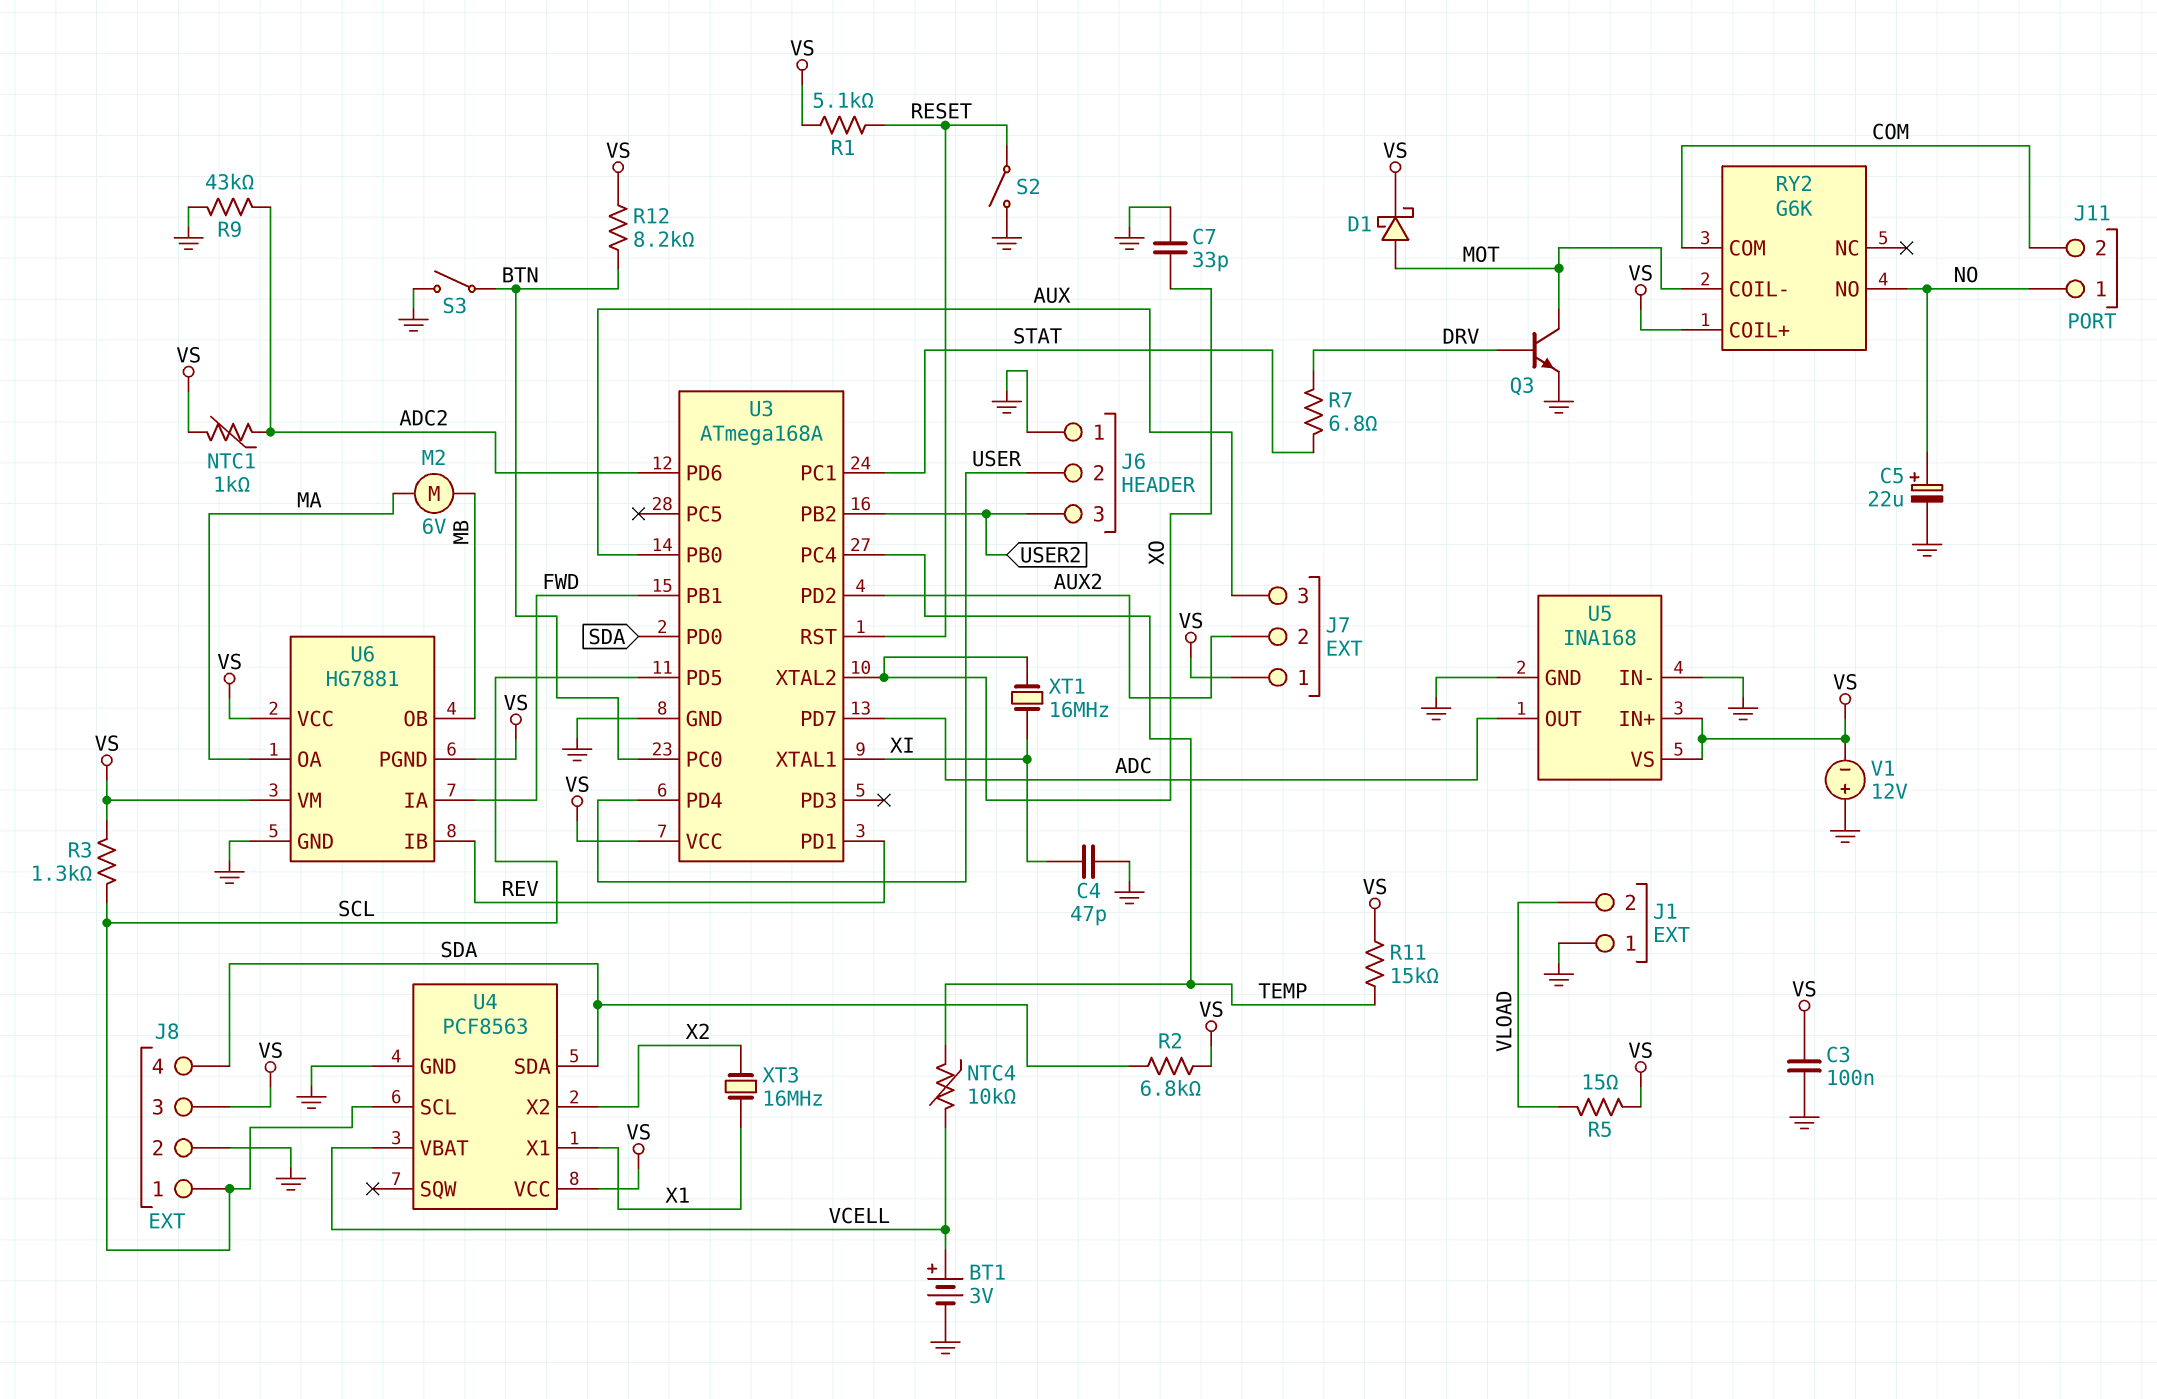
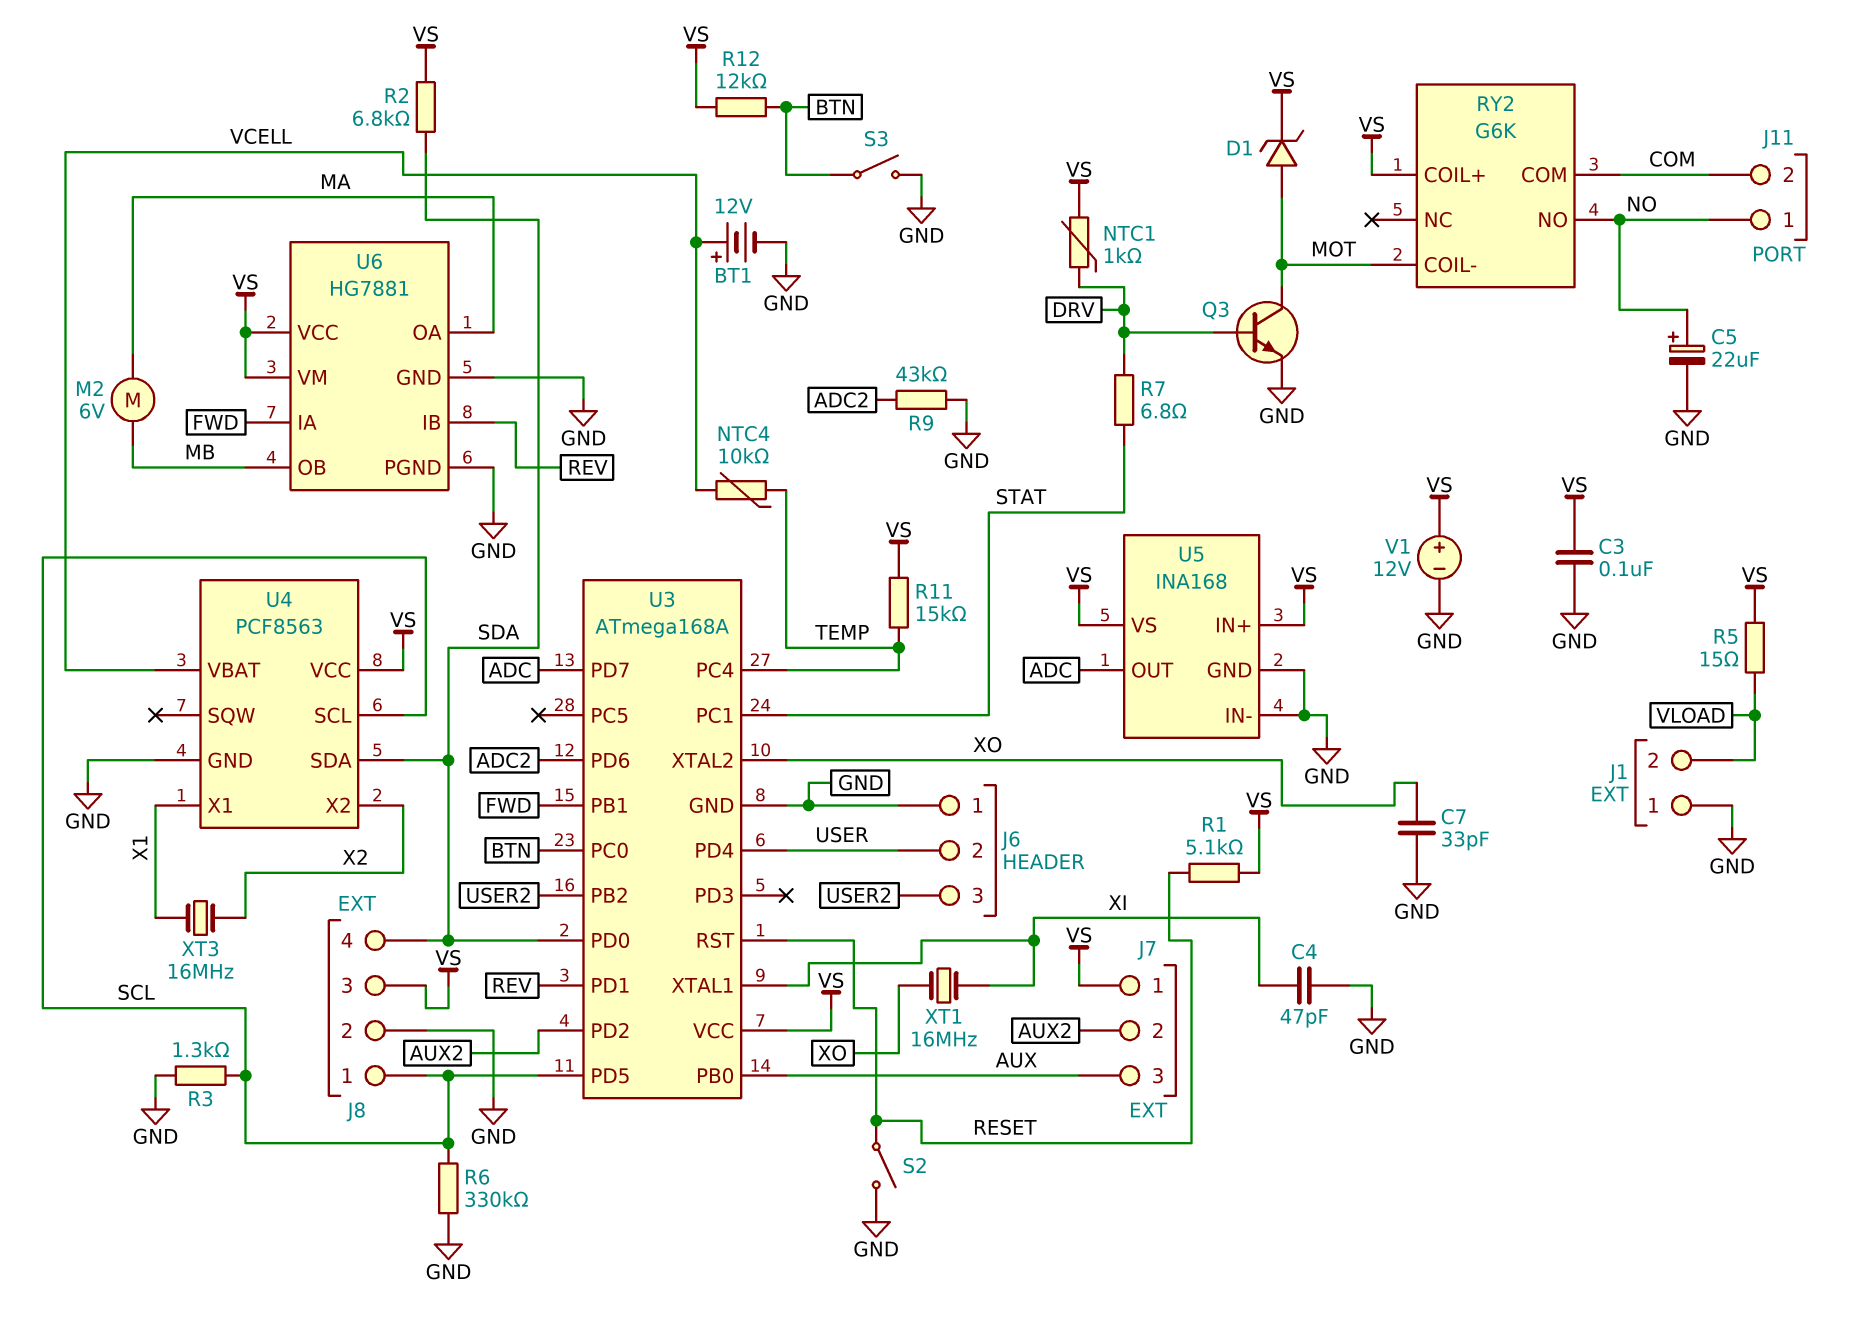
BT1: 3V (plus VCELL, minus GND) -> 12V (plus VCELL, minus GND)
D1: schottky (A MOT, K VS) -> zener (A MOT, K VS)
NTC1: 1k (ADC2, VS) -> 1k (DRV, VS)
R3: 1.3k (SCL, VS) -> 1.3k (GND, SCL)
R6: none -> 330k (GND, SCL)
R12: 8.2k (BTN, VS) -> 12k (BTN, VS)
U6 pin PGND: VS -> GND
V1: 12V (plus GND, minus VS) -> 12V (plus VS, minus GND)

